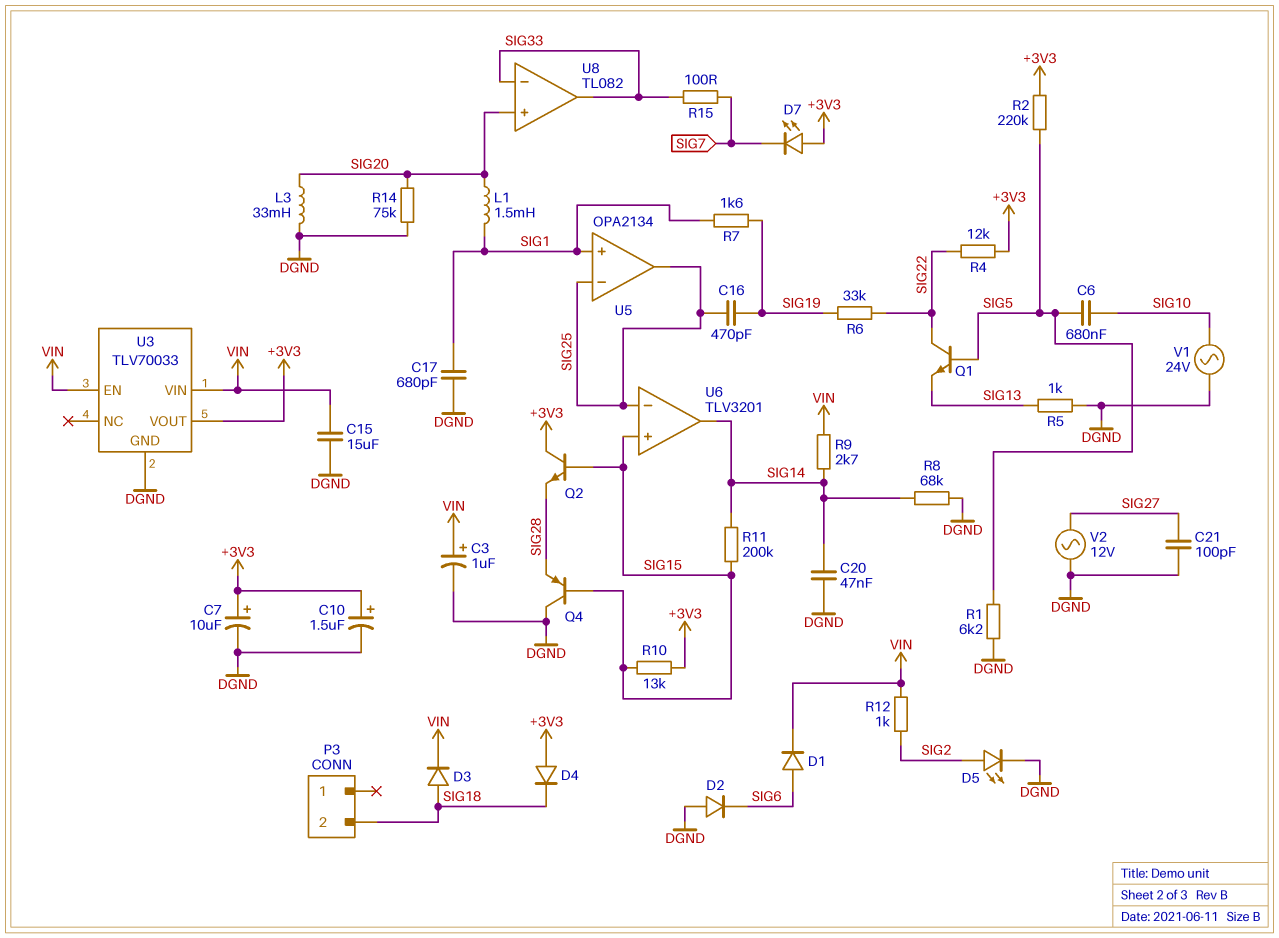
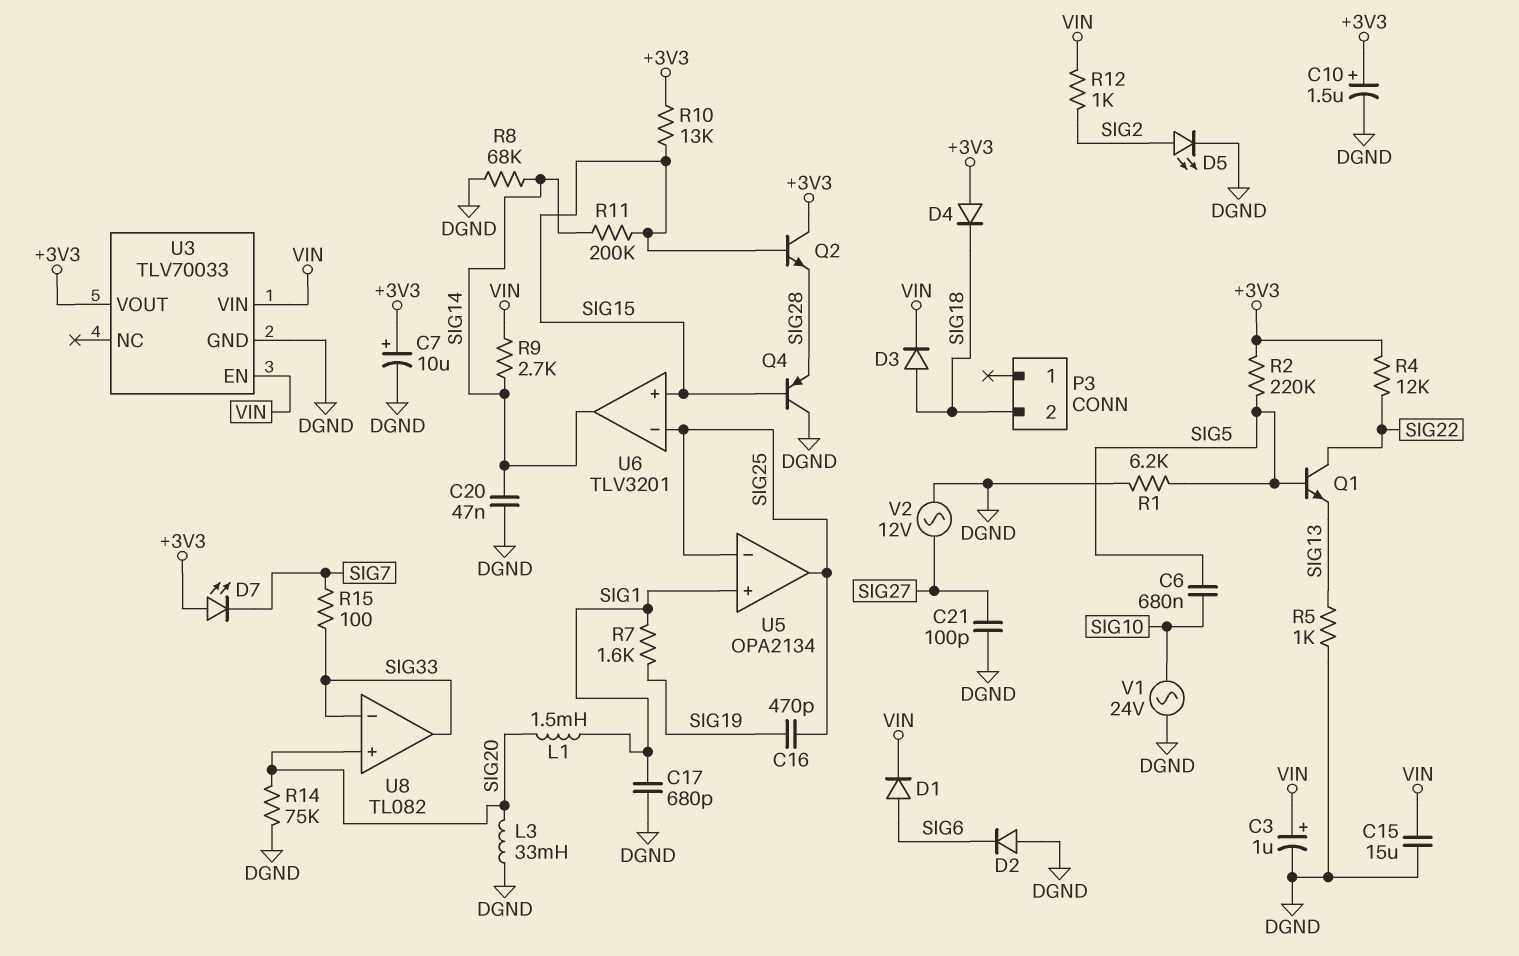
R6: 33k (SIG19, SIG22) -> none

